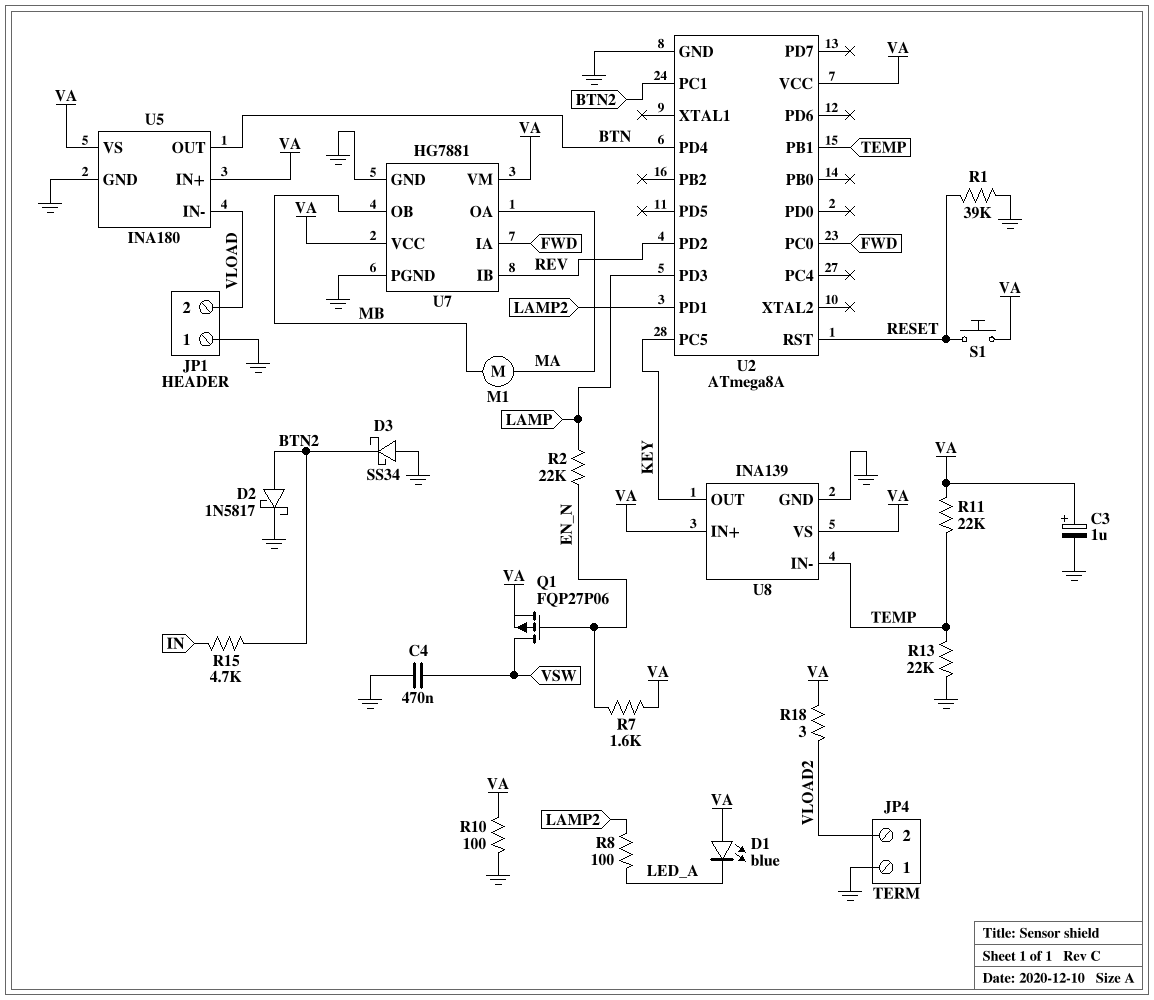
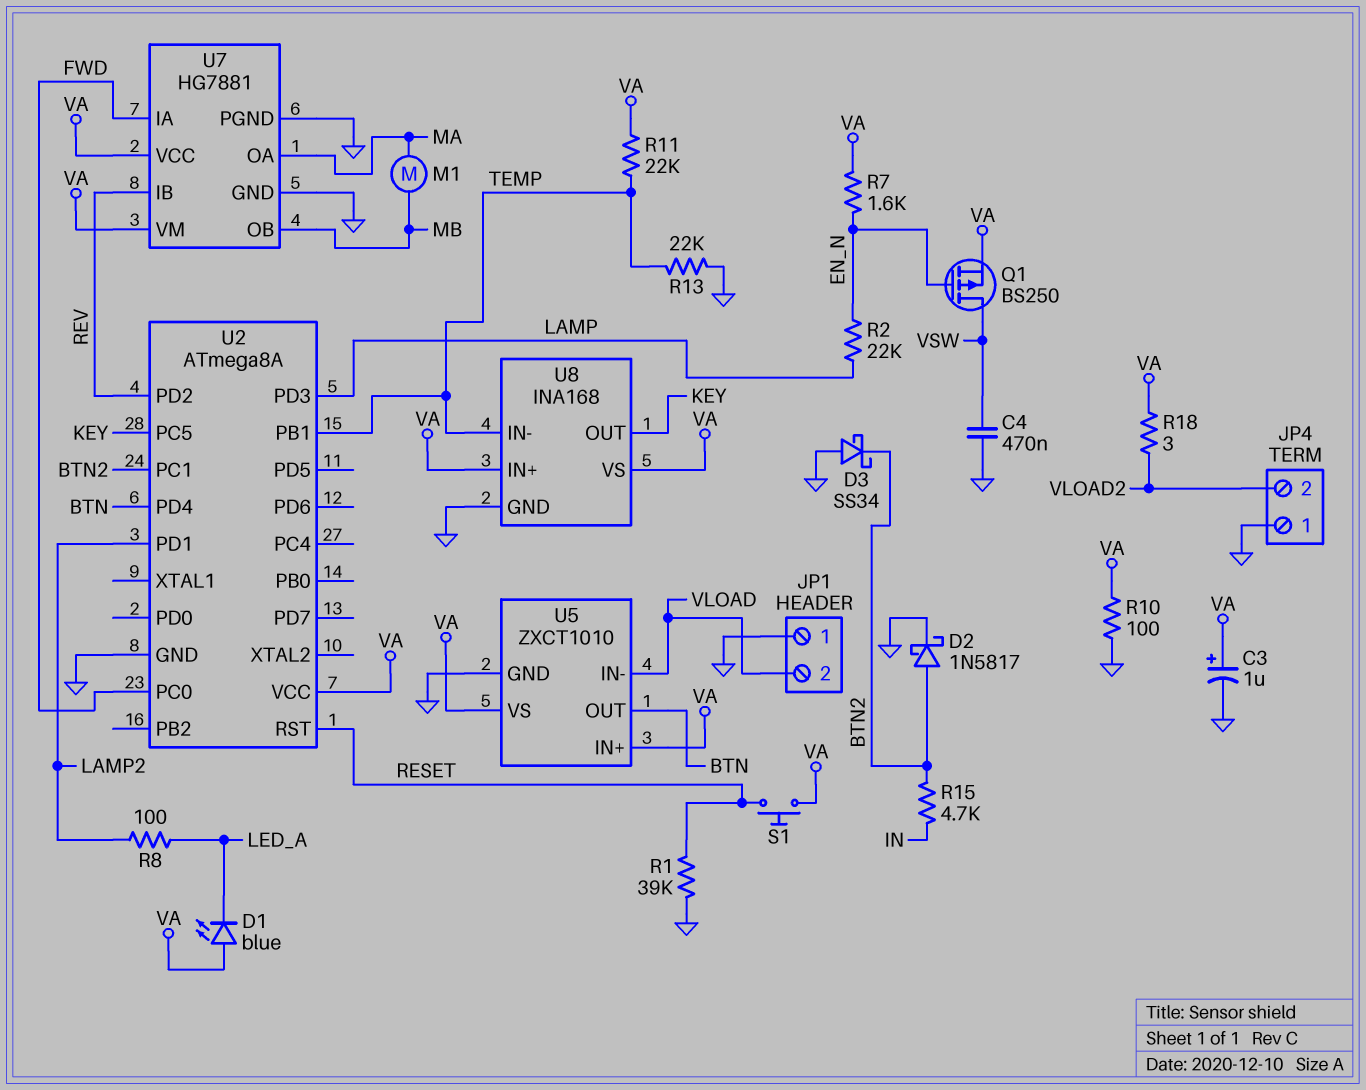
Q1: PMOS FQP27P06 (G EN_N, D VSW, S VA) -> PMOS BS250 (G EN_N, D VSW, S VA)
U5: INA180 -> ZXCT1010
U8: INA139 -> INA168

